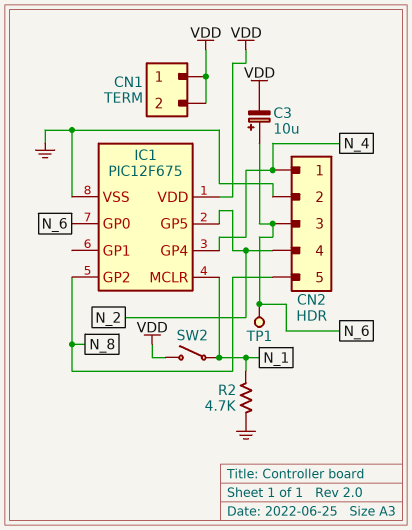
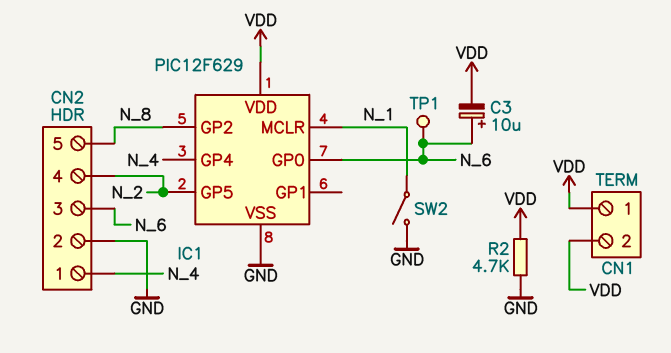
IC1: PIC12F675 -> PIC12F629
R2: 4.7k (GND, N_1) -> 4.7k (GND, VDD)
SW2: switch (N_1, VDD) -> switch (GND, N_1)

